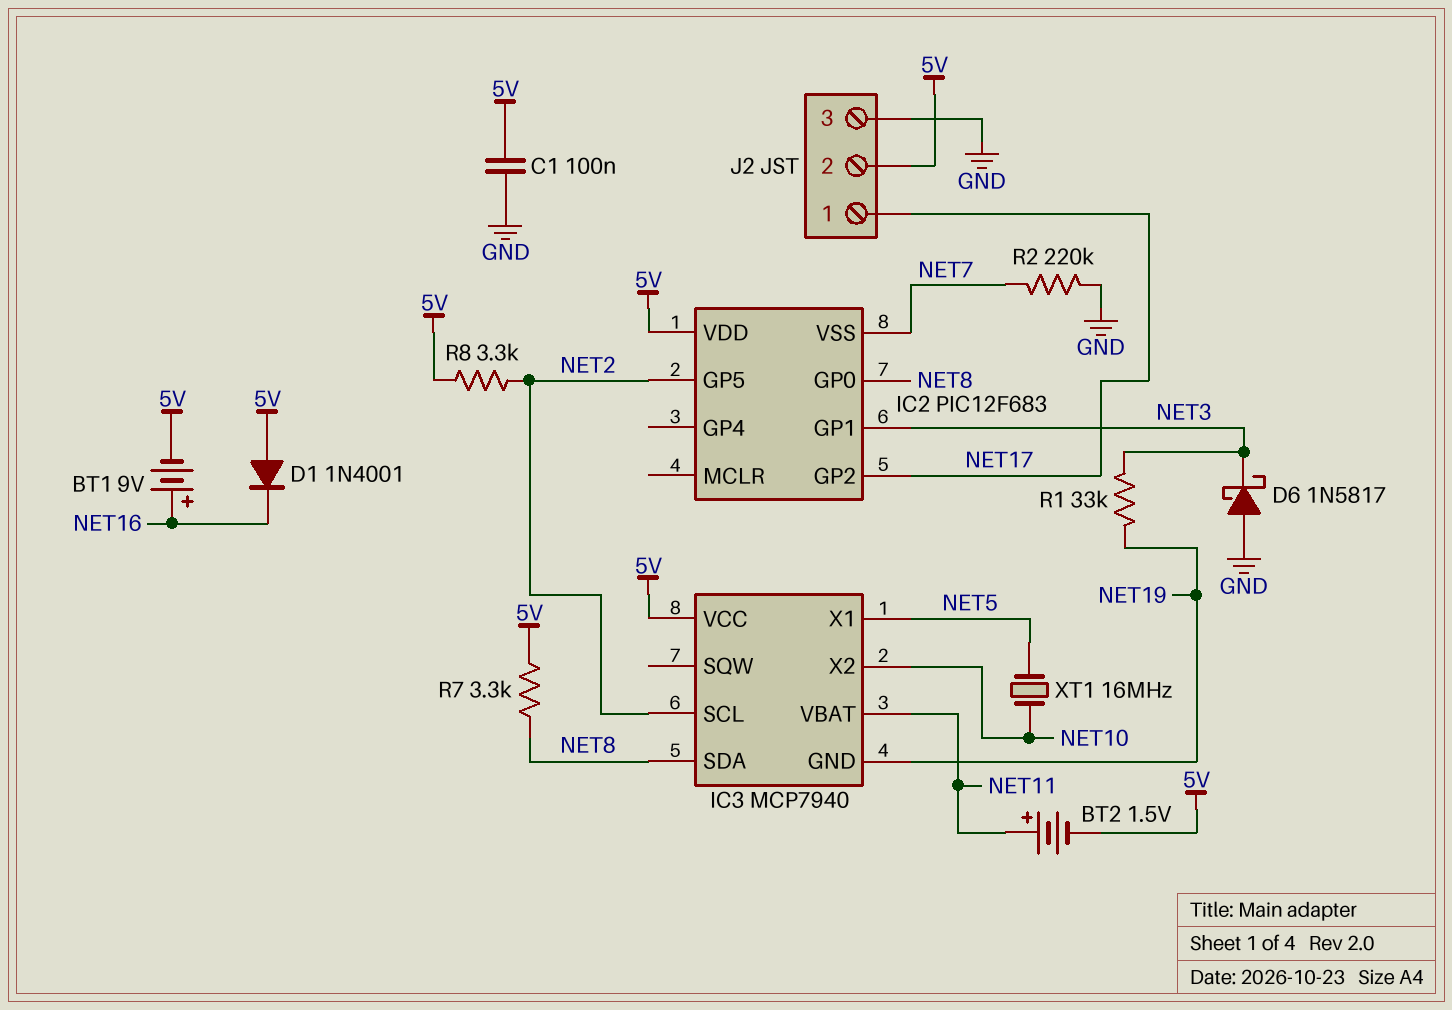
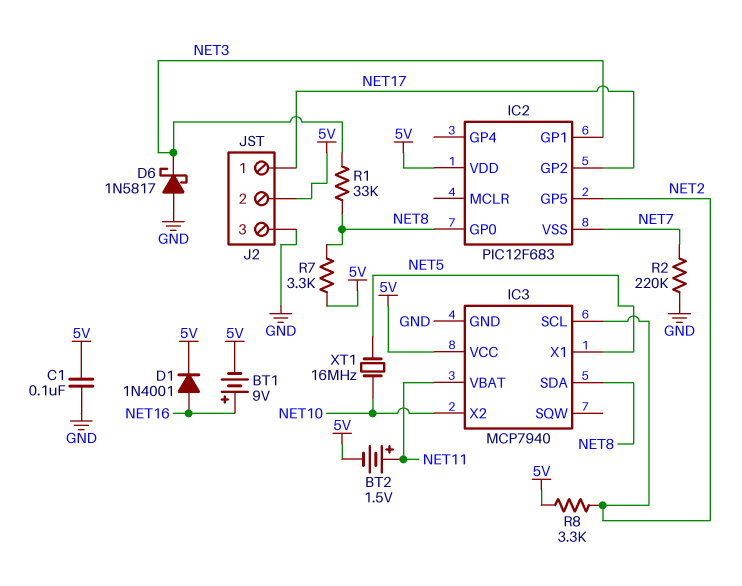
D1: diode 1N4001 (A 5V, K NET16) -> diode 1N4001 (A NET16, K 5V)
IC3 pin GND: NET19 -> GND
R1: 33k (NET3, NET19) -> 33k (NET3, NET8)

